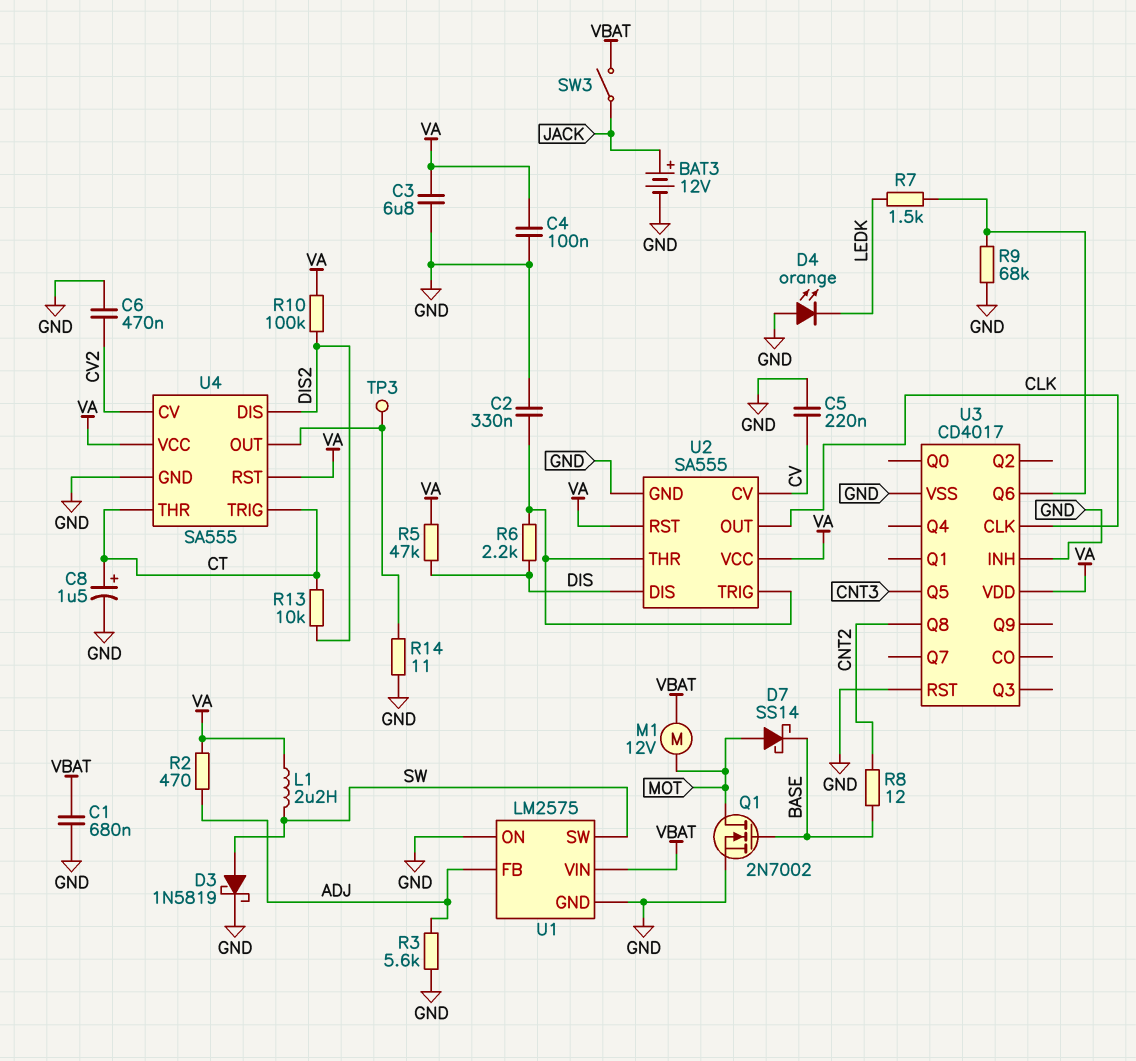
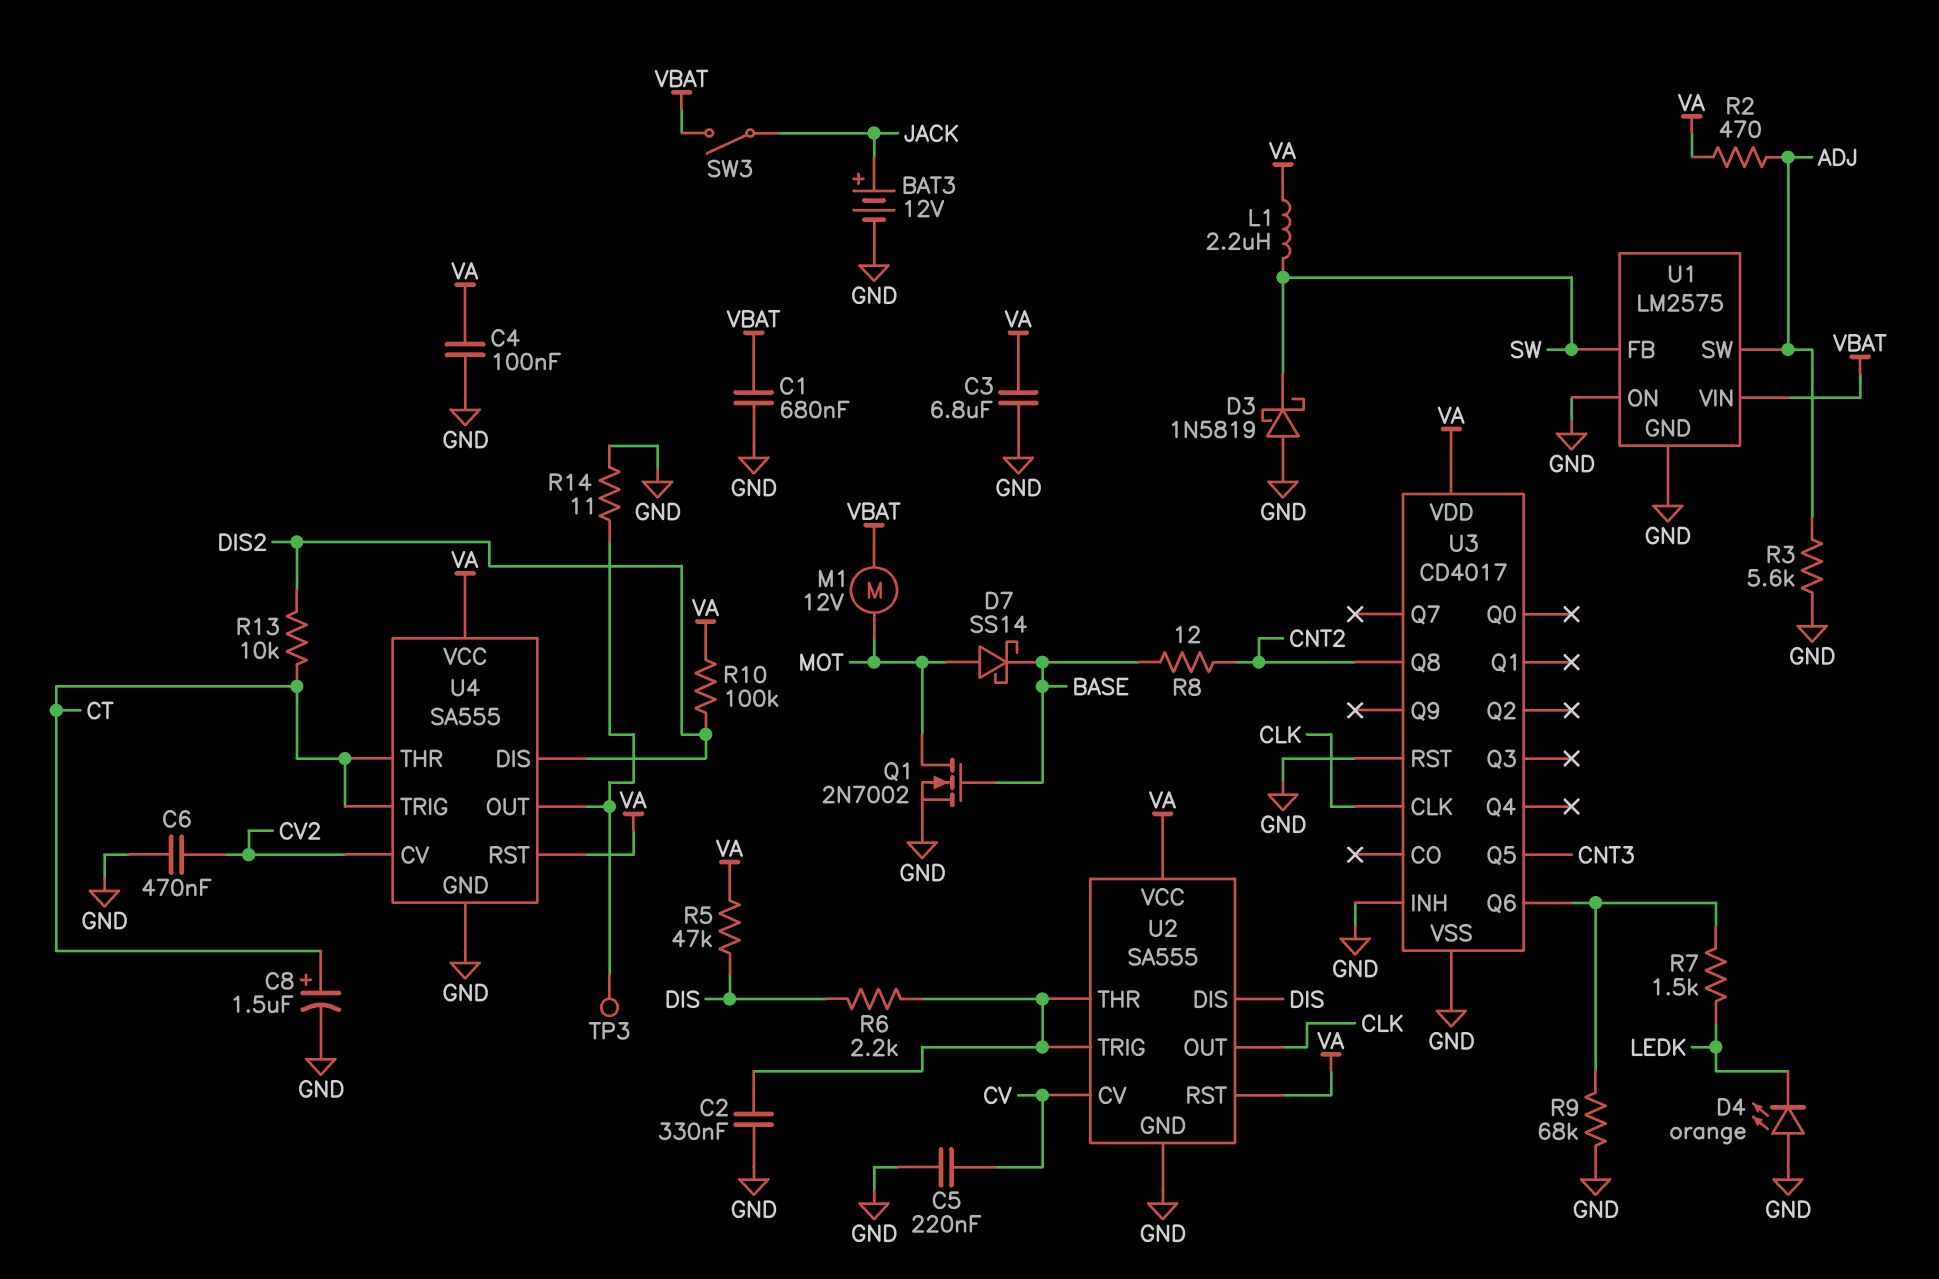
D3: schottky 1N5819 (A SW, K GND) -> schottky 1N5819 (A GND, K SW)
U1 pin FB: ADJ -> SW
U1 pin SW: SW -> ADJ

